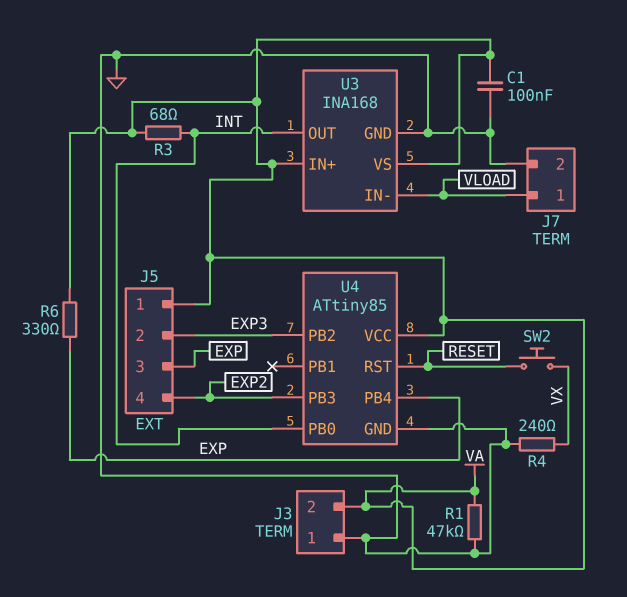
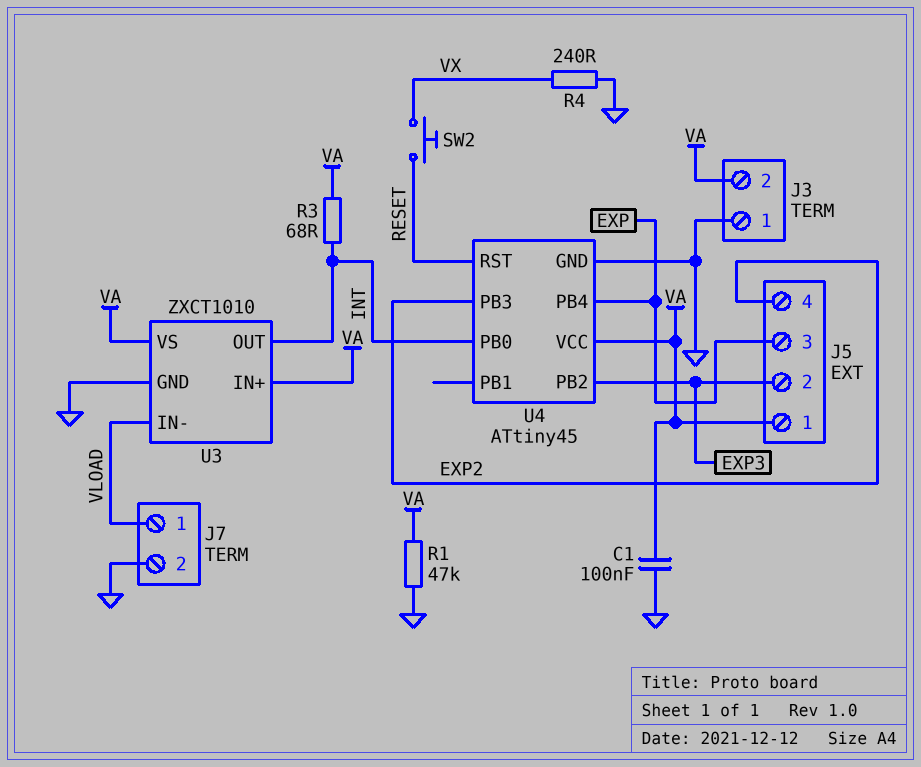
R6: 330 (EXP, VA) -> none
U3: INA168 -> ZXCT1010
U4: ATtiny85 -> ATtiny45

